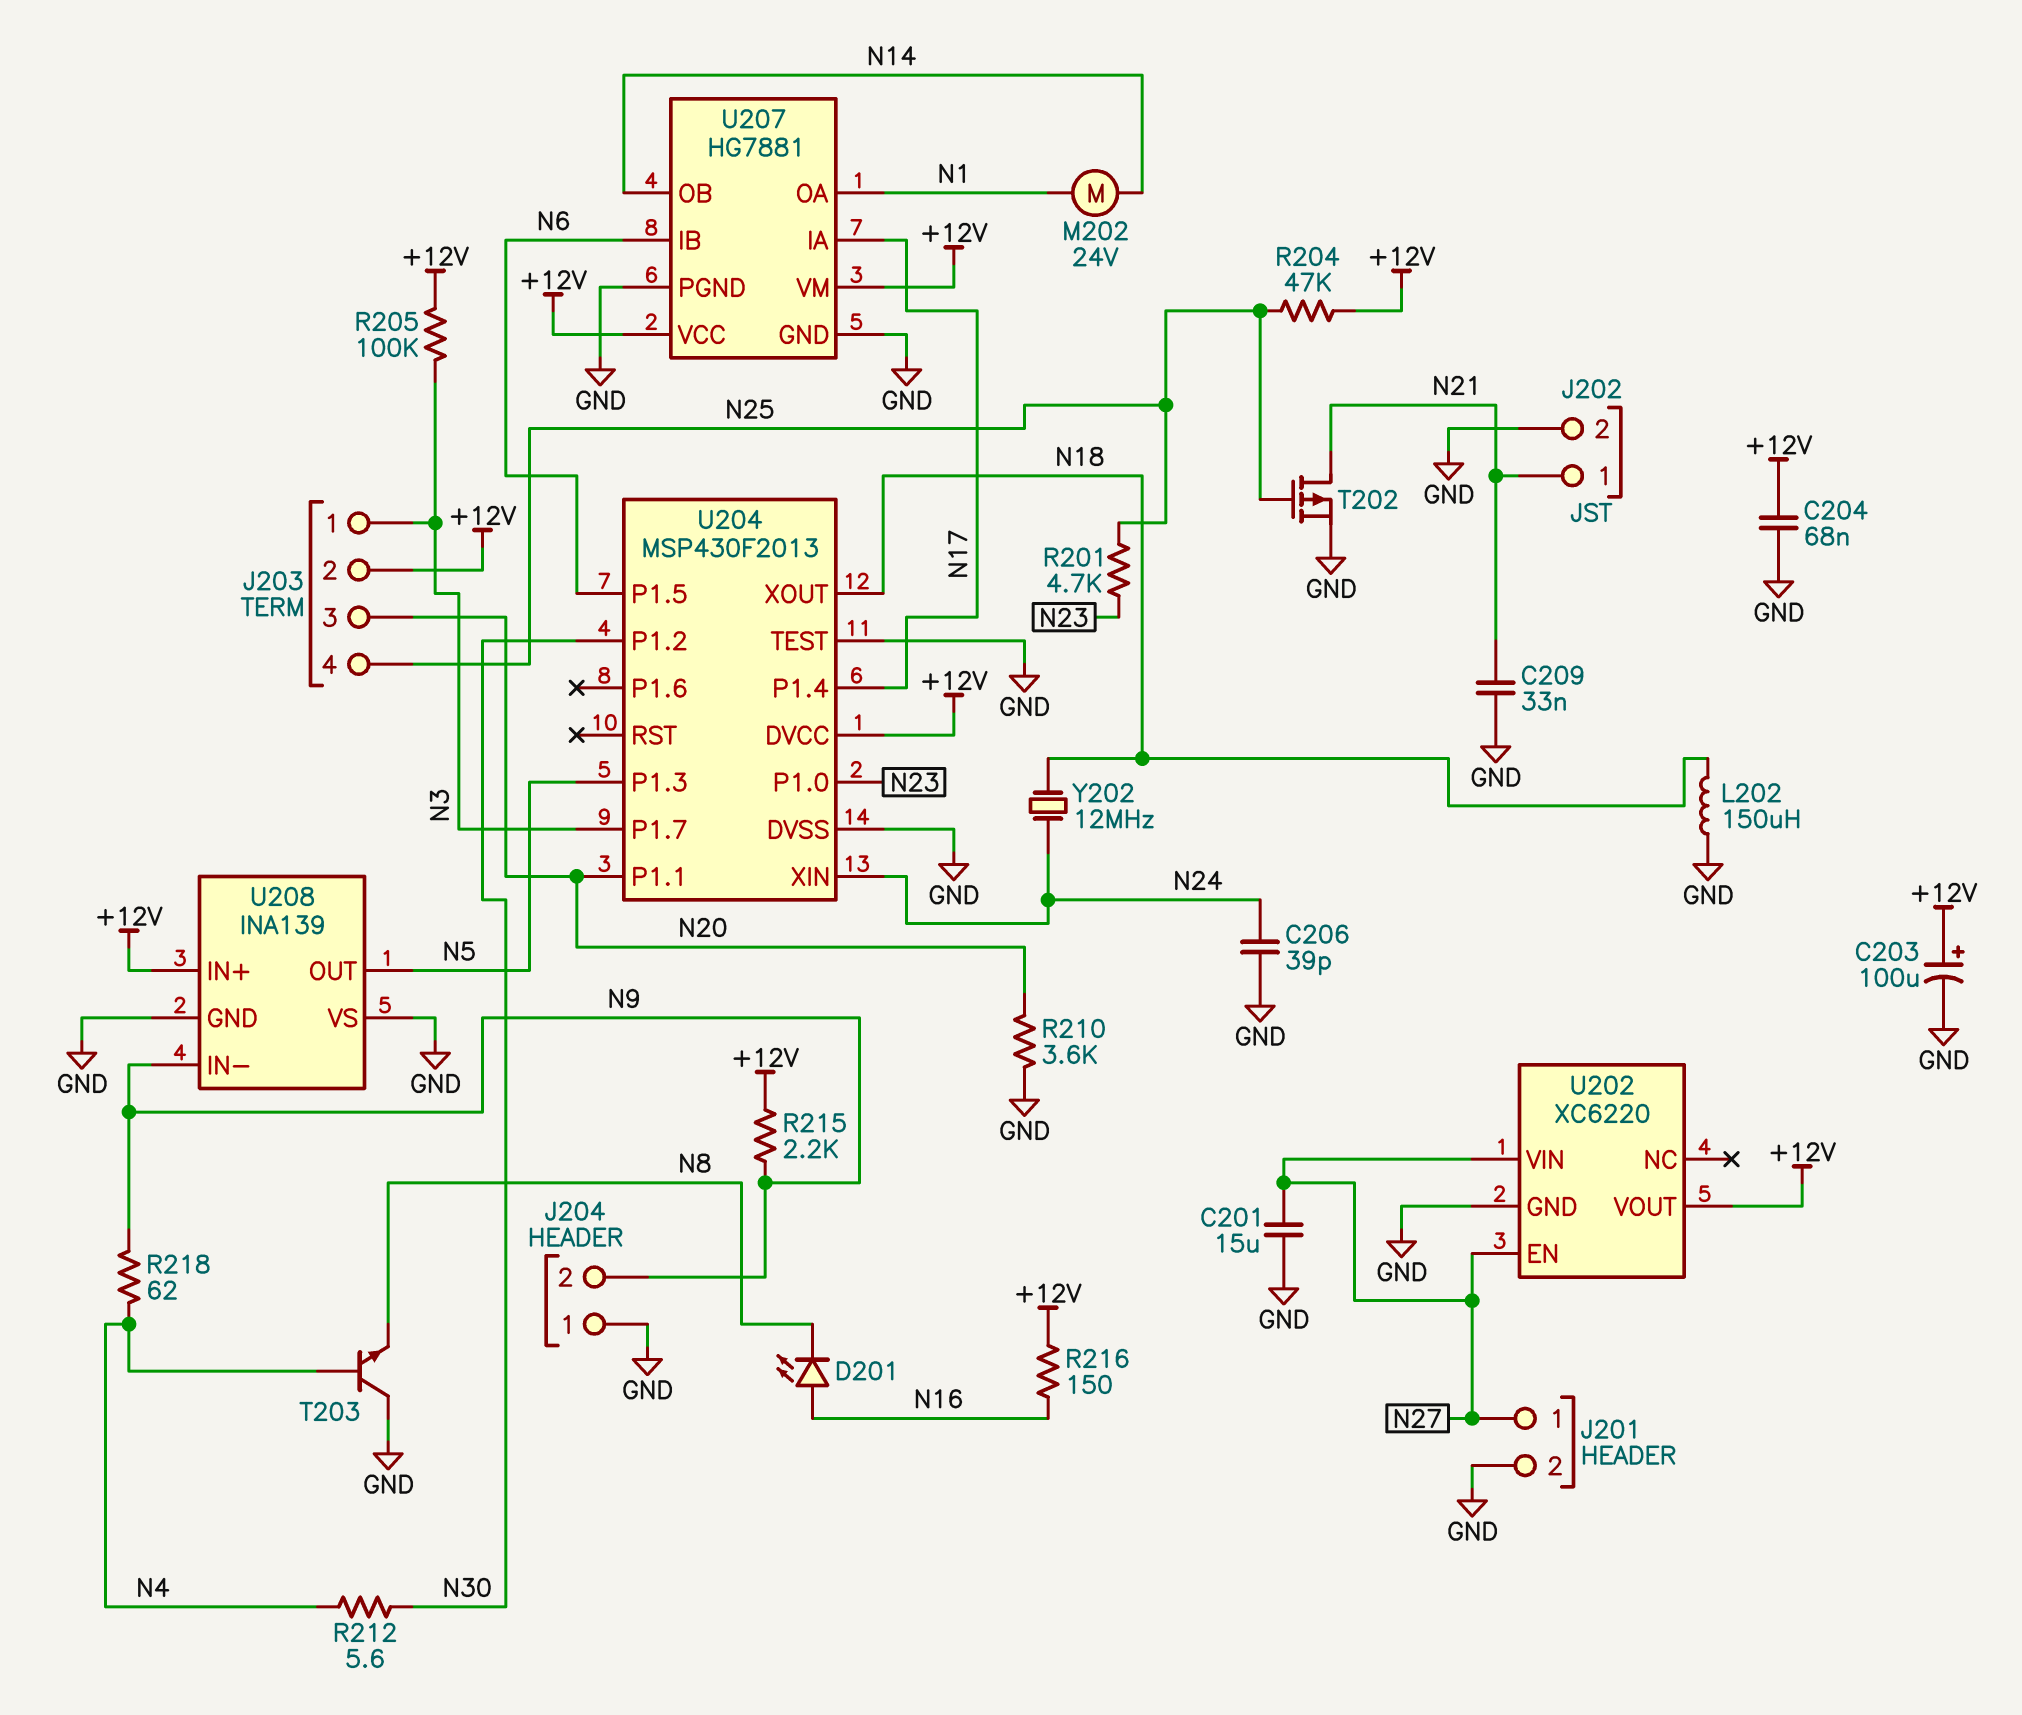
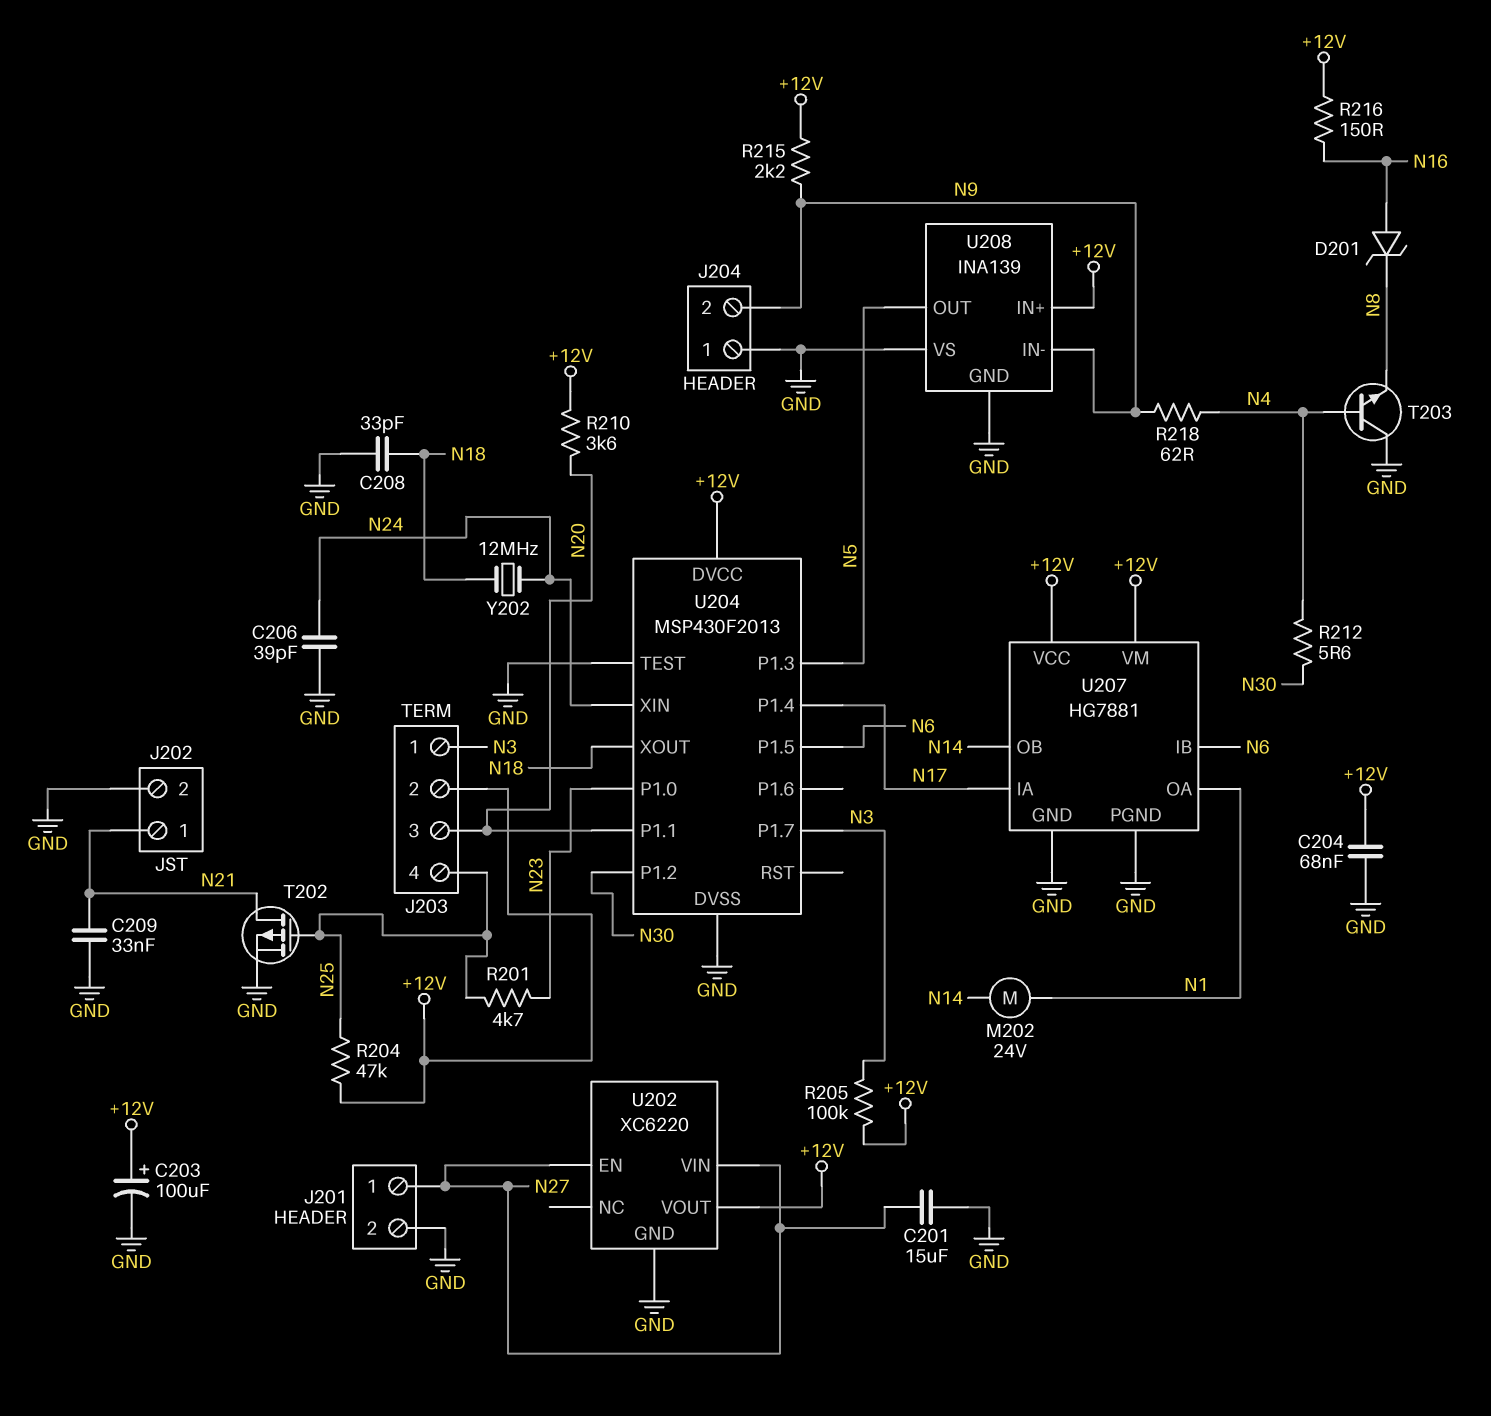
C208: none -> 33pF (GND, N18)
D201: LED (A N16, K N8) -> zener (A N16, K N8)
L202: 150uH (GND, N18) -> none
R210: 3.6k (GND, N20) -> 3.6k (+12V, N20)

